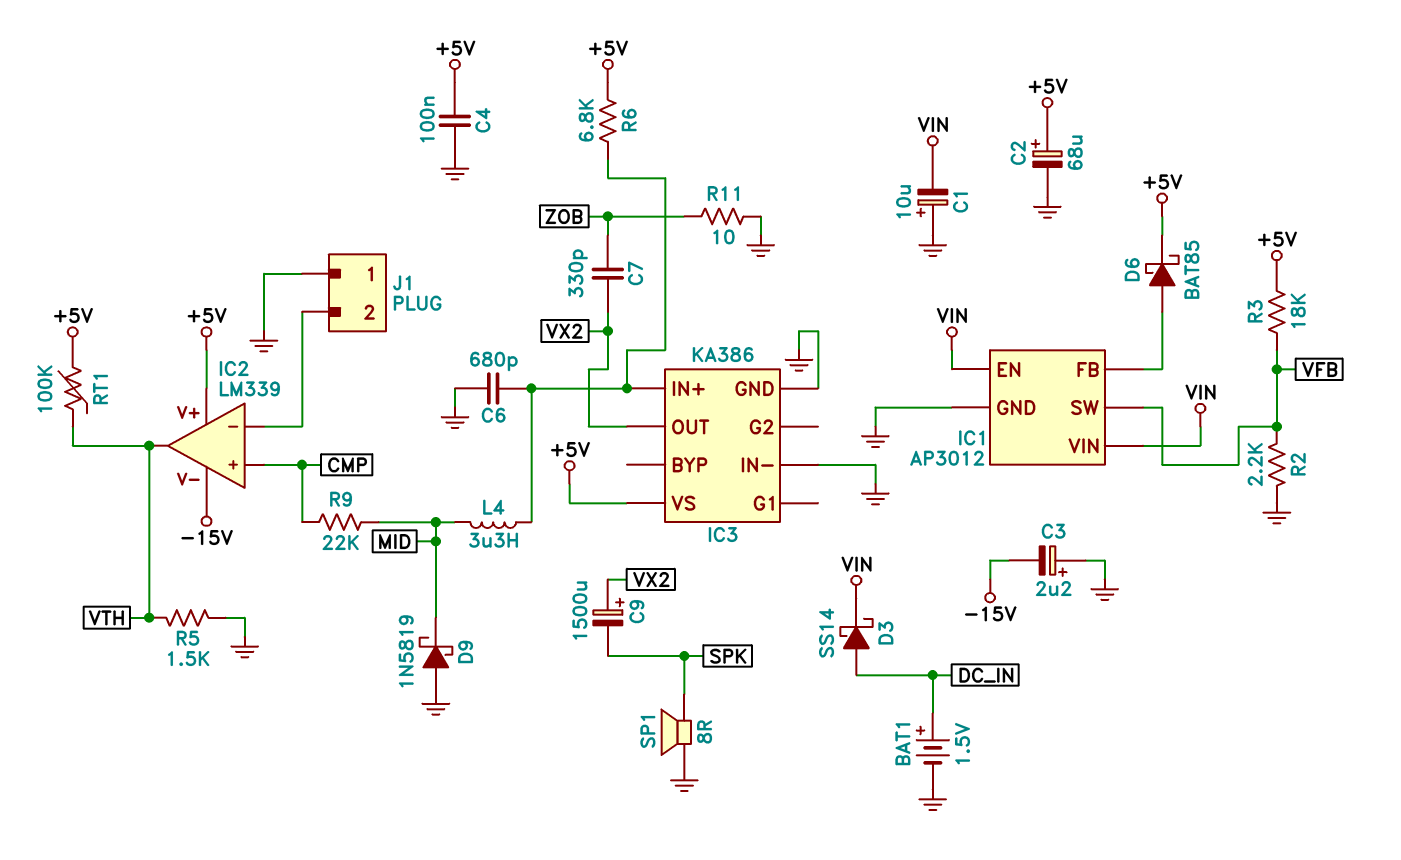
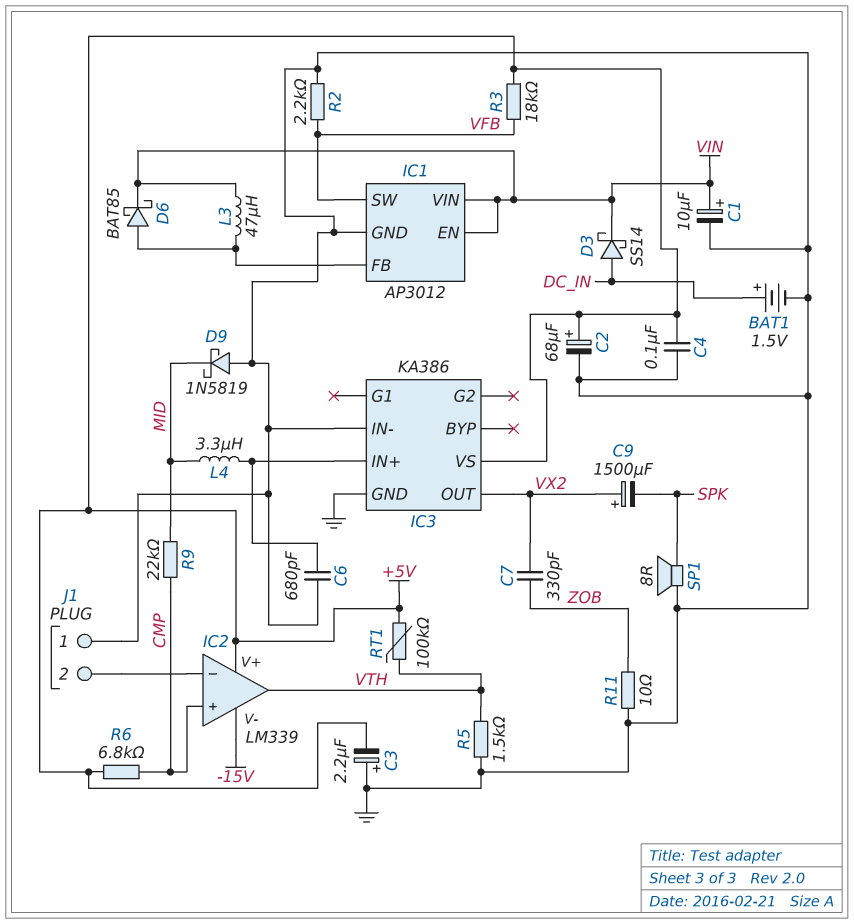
C1: 10uF (plus GND, minus VIN) -> 10uF (plus VIN, minus GND)
C3: 2.2uF (plus GND, minus -15V) -> 2.2uF (plus GND, minus +5V)
D6: schottky BAT85 (A IC1/FB, K +5V) -> schottky BAT85 (A IC1/FB, K VIN)
L3: none -> 47uH (IC1/FB, VIN)
R6: 6.8k (+5V, IC3/IN+) -> 6.8k (+5V, CMP)

